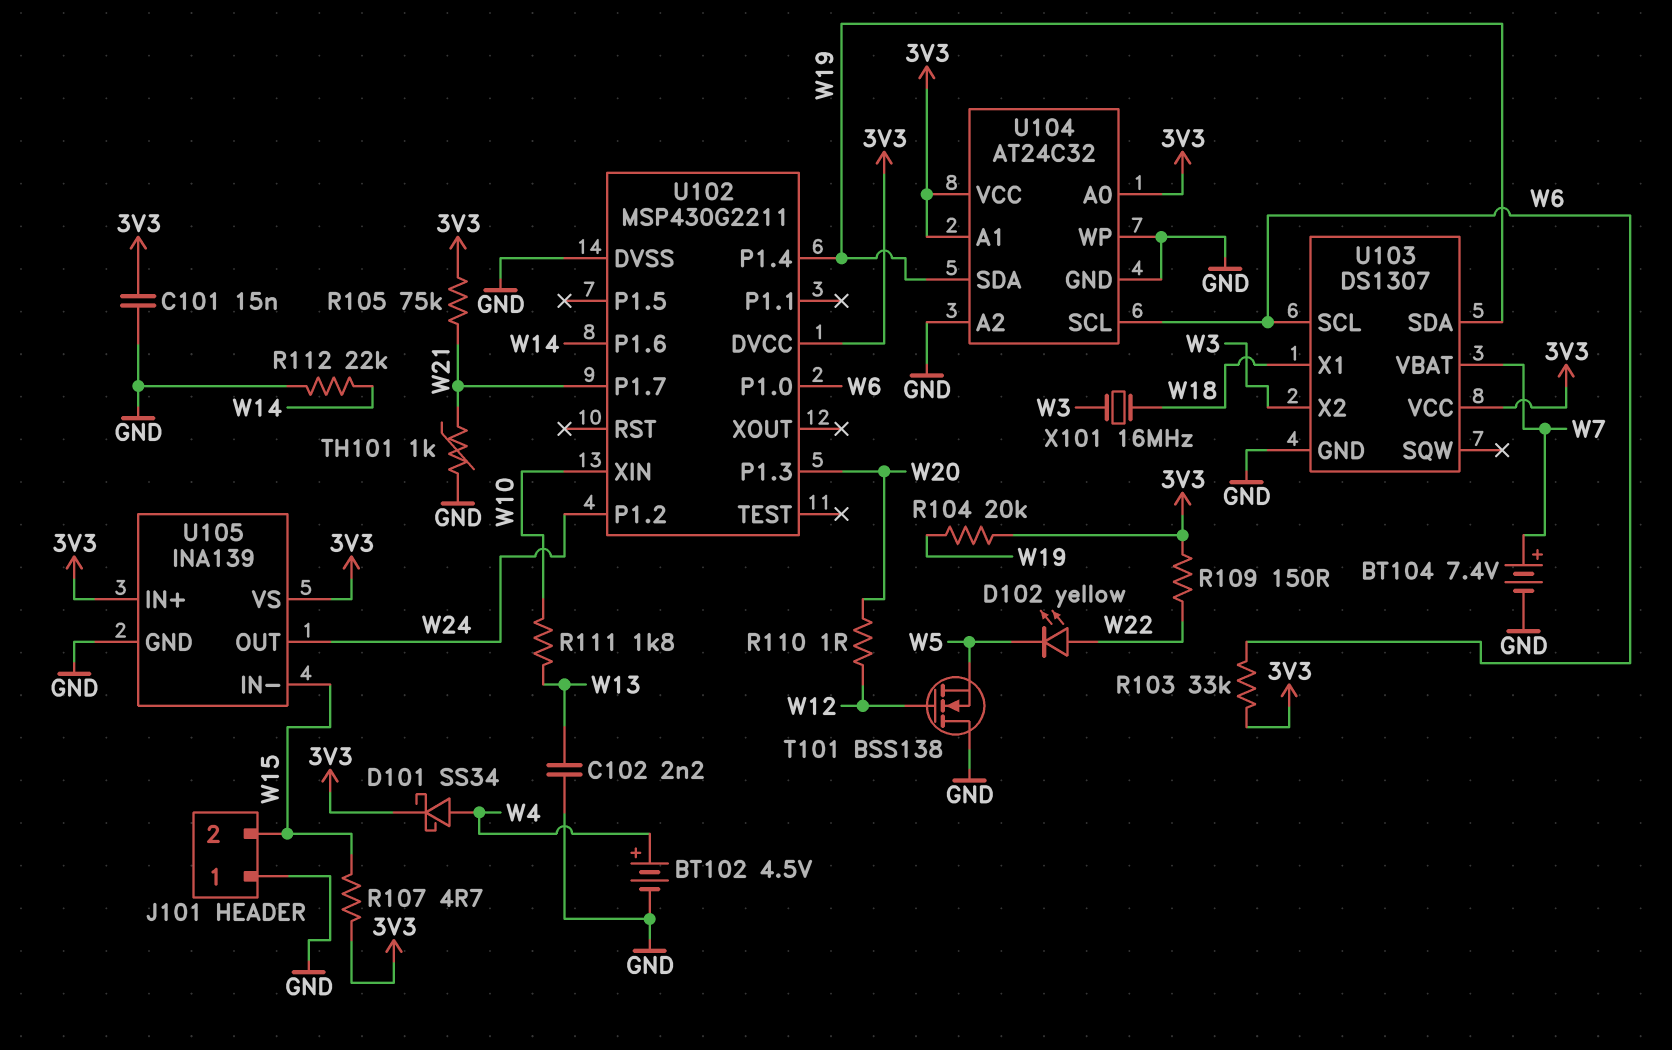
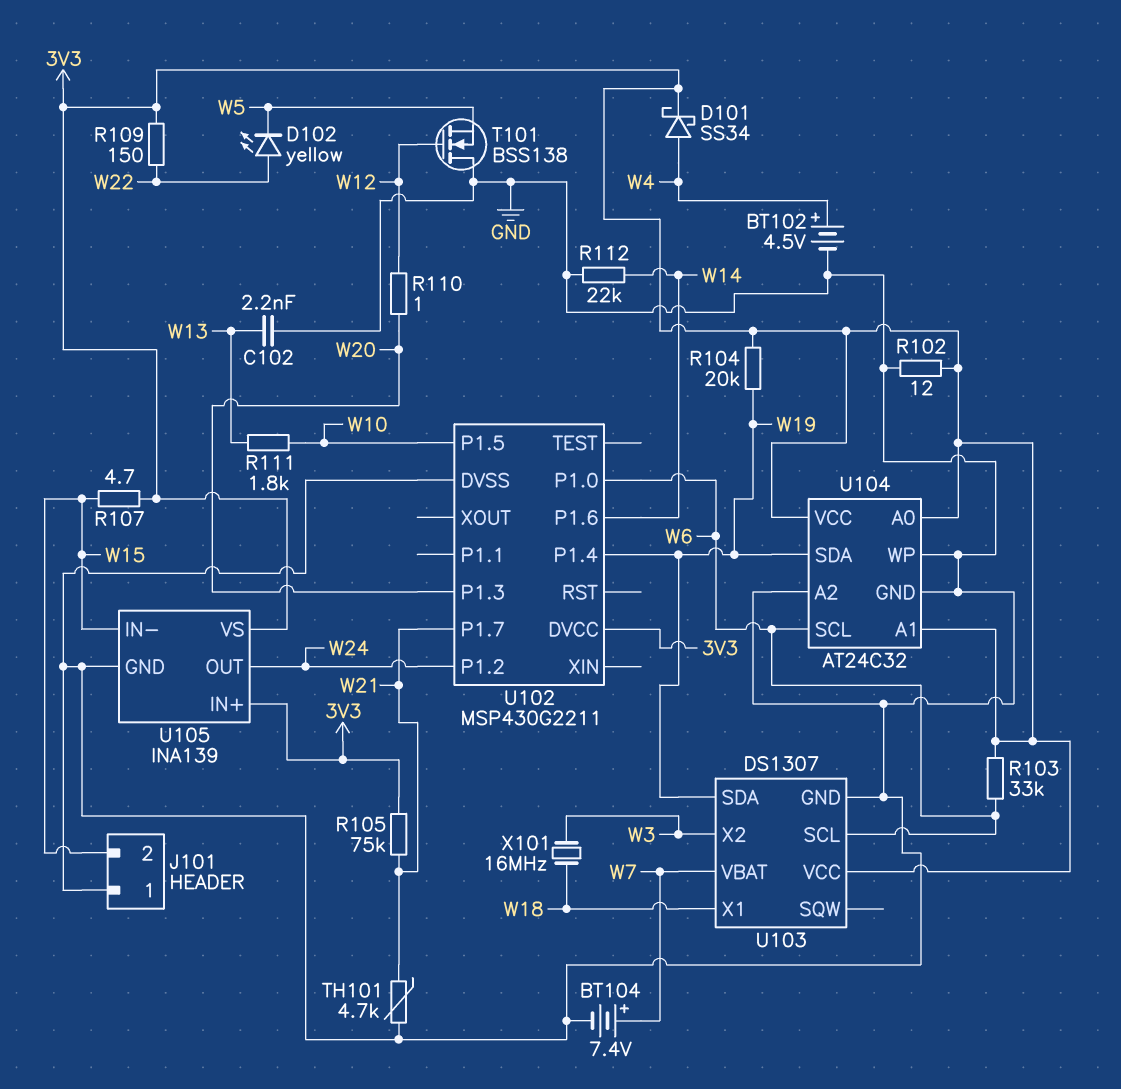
C101: 15nF (3V3, GND) -> none
R102: none -> 12 (3V3, GND)
TH101: 1k (GND, W21) -> 4.7k (GND, W21)
U102 pin P1.5: none -> W10
U102 pin XIN: W10 -> none

